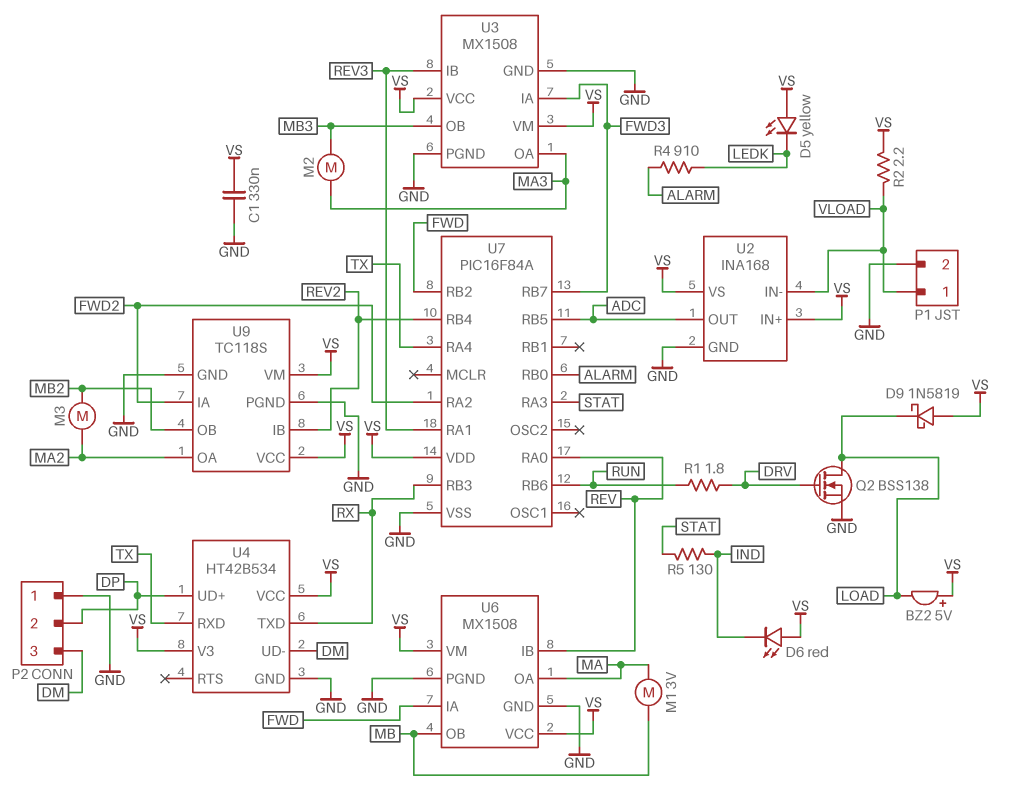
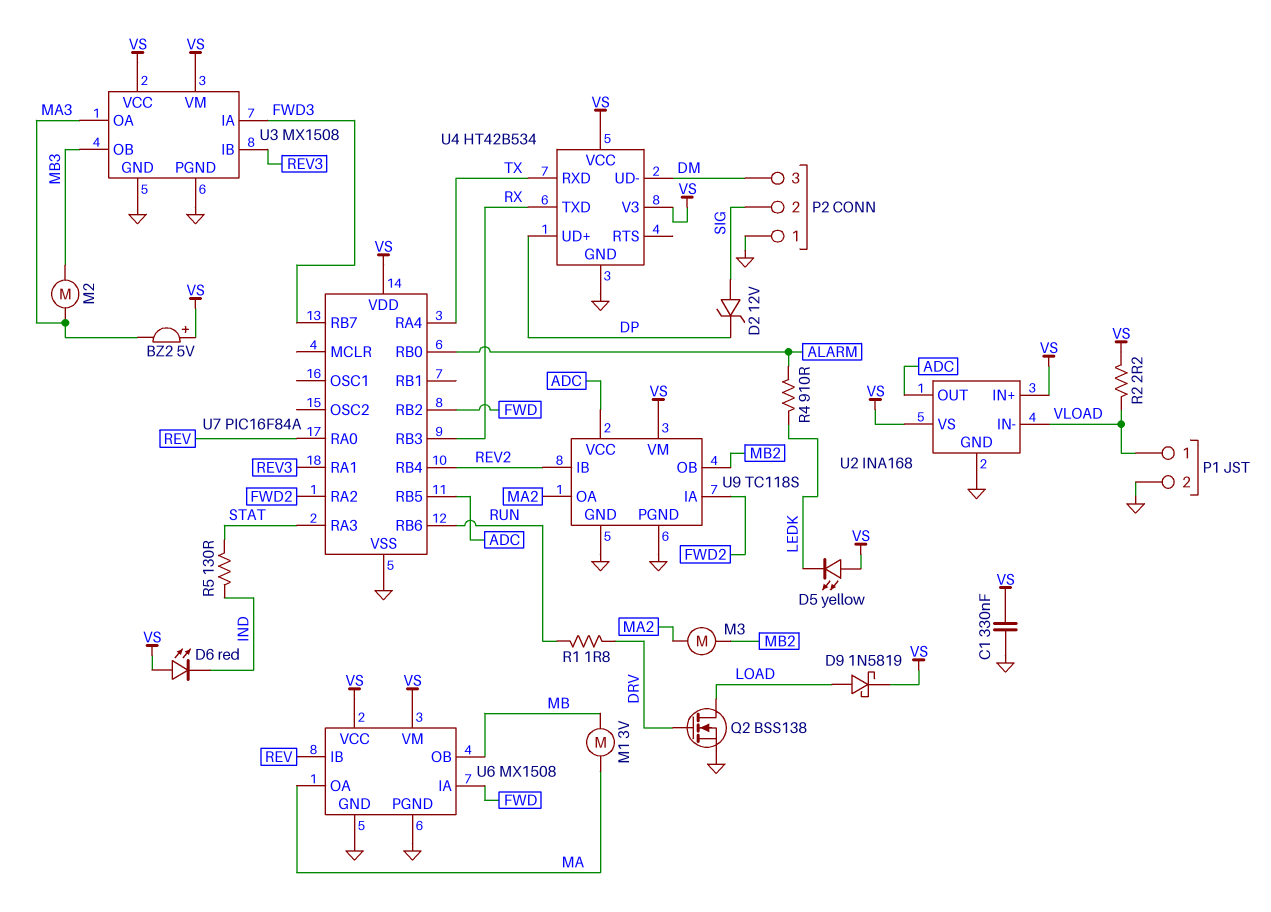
BZ2: buzzer 5V (plus VS, minus LOAD) -> buzzer 5V (plus VS, minus MA3)
D2: none -> zener 12V (A SIG, K DP)
D9: schottky 1N5819 (A VS, K LOAD) -> schottky 1N5819 (A LOAD, K VS)
P2 pin 2: DP -> SIG
U9 pin VCC: VS -> ADC

